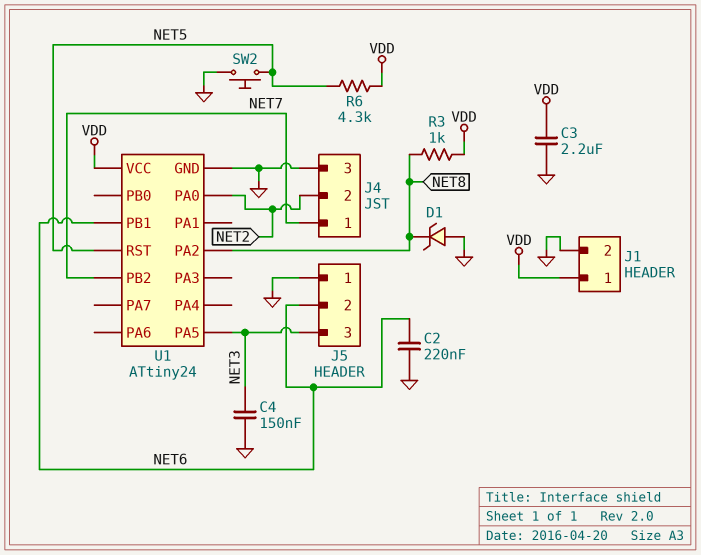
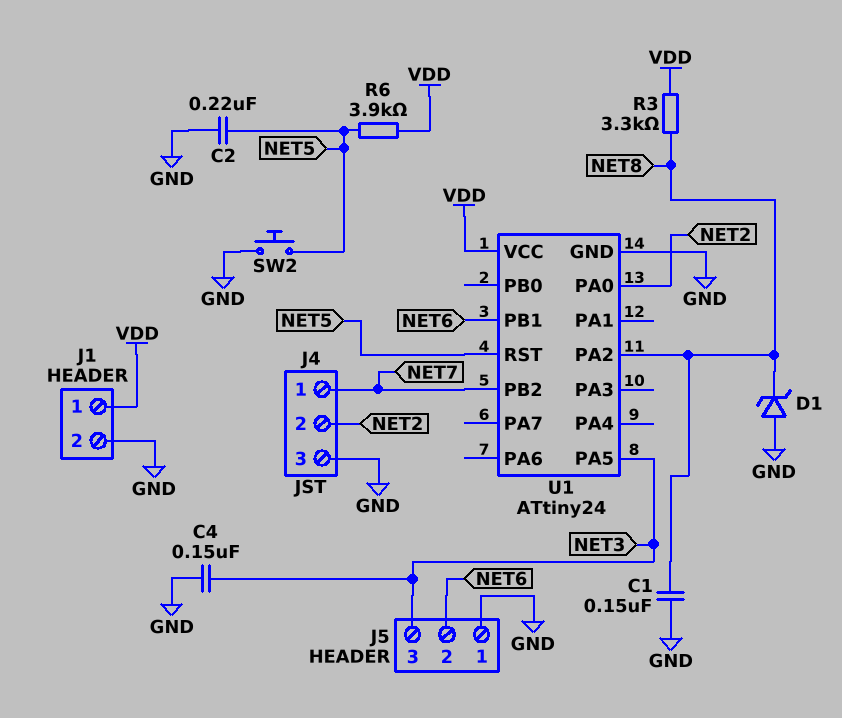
C1: none -> 150nF (GND, NET8)
C2: 220nF (GND, NET6) -> 220nF (GND, NET5)
C3: 2.2uF (GND, VDD) -> none
R3: 1k (NET8, VDD) -> 3.3k (NET8, VDD)
R6: 4.3k (NET5, VDD) -> 3.9k (NET5, VDD)

